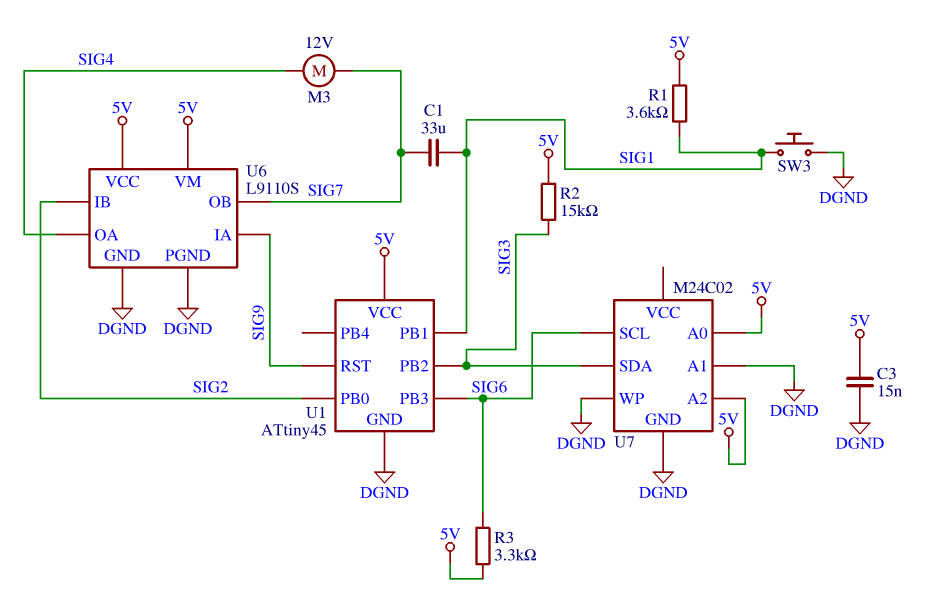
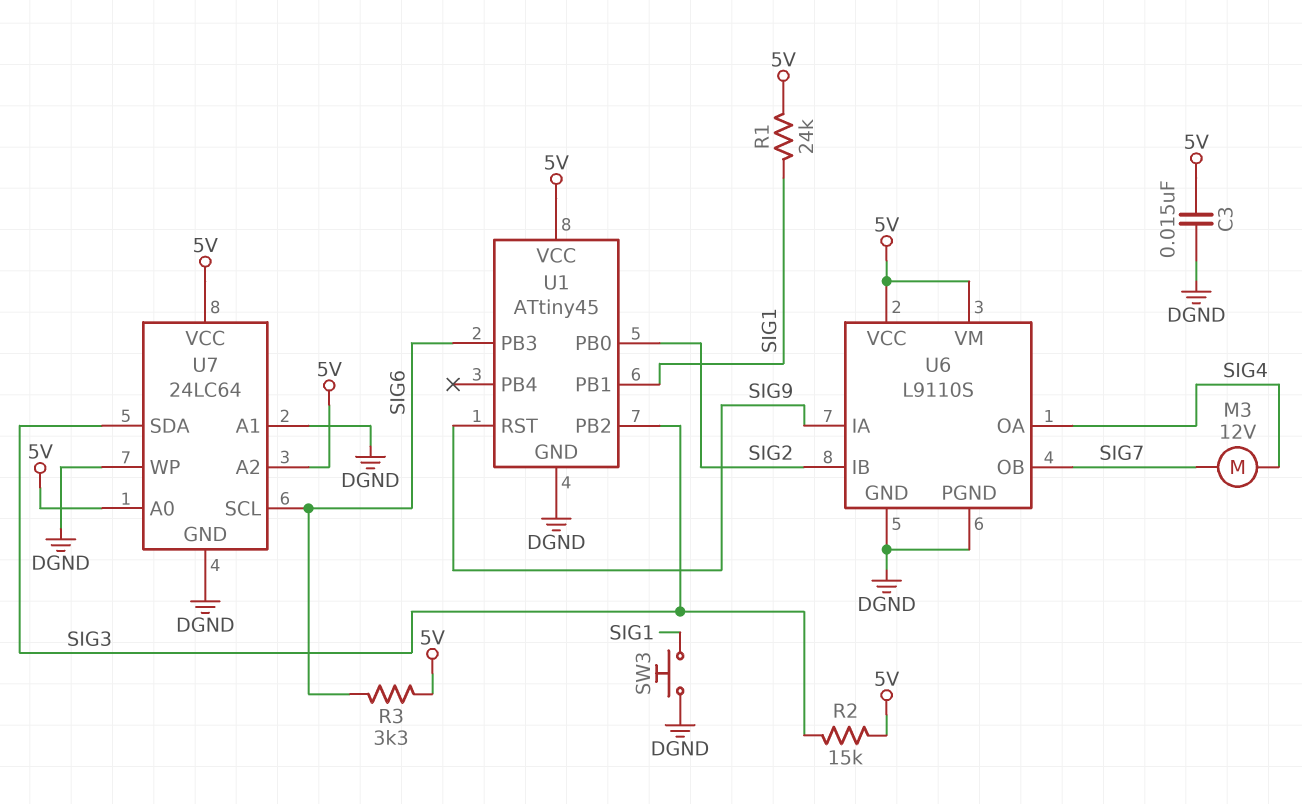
C1: 33uF (SIG1, SIG7) -> none
R1: 3.6k (5V, SIG1) -> 24k (5V, SIG1)
U7: M24C02 -> 24LC64
U7 pin VCC: none -> 5V

